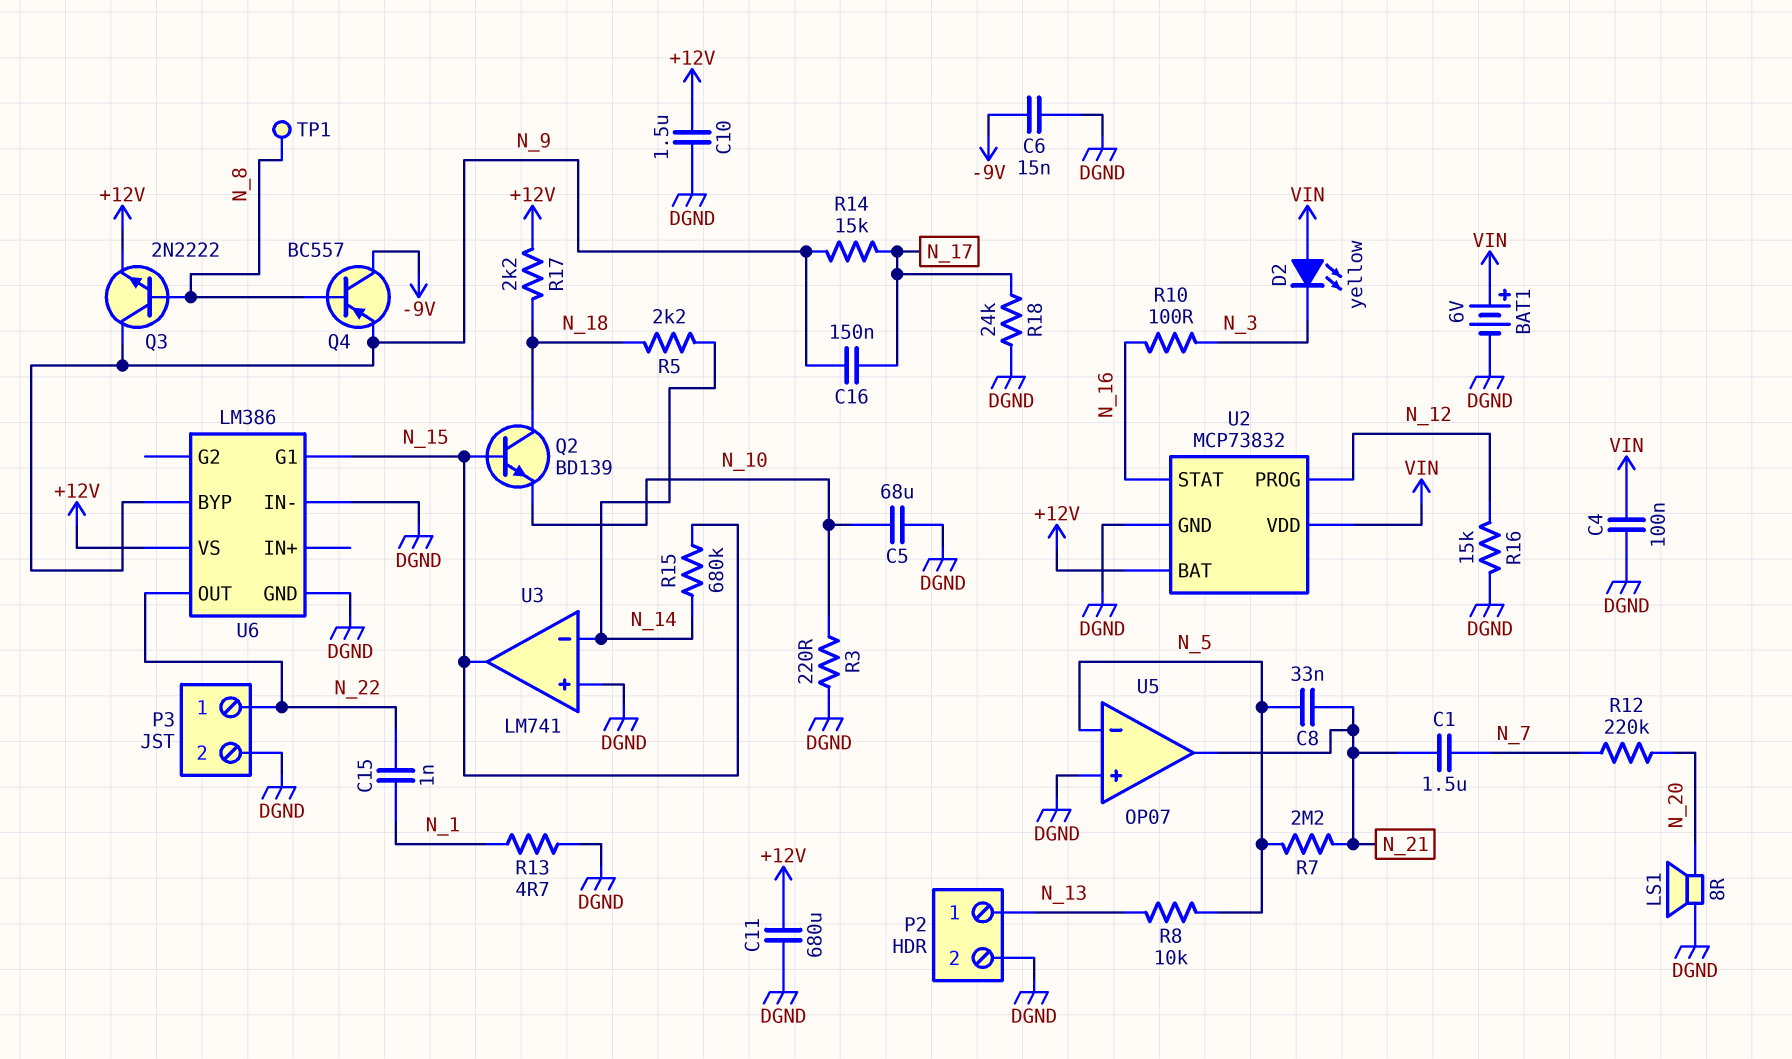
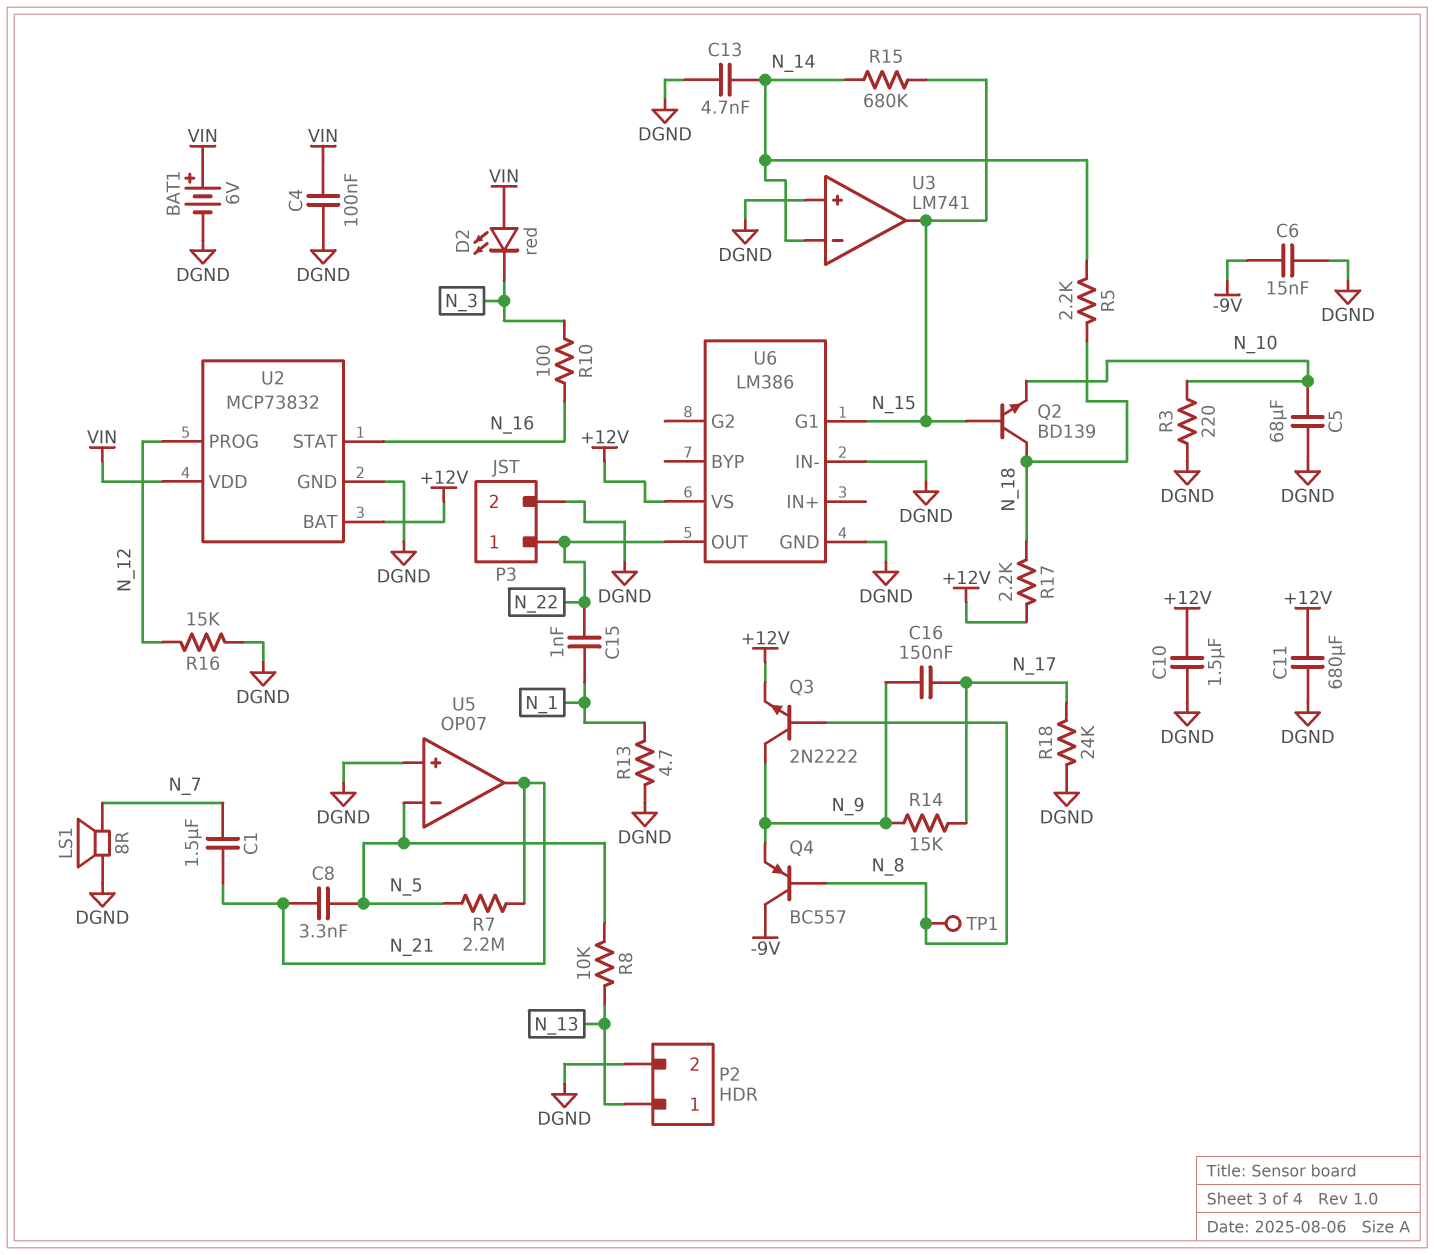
C8: 33nF (N_5, N_21) -> 3.3nF (N_5, N_21)
C13: none -> 4.7nF (DGND, N_14)
D2: LED yellow (A VIN, K N_3) -> LED red (A VIN, K N_3)
LS1: speaker 8R (DGND, N_20) -> speaker 8R (DGND, N_7)
R12: 220k (N_7, N_20) -> none
U6 pin BYP: N_9 -> none

